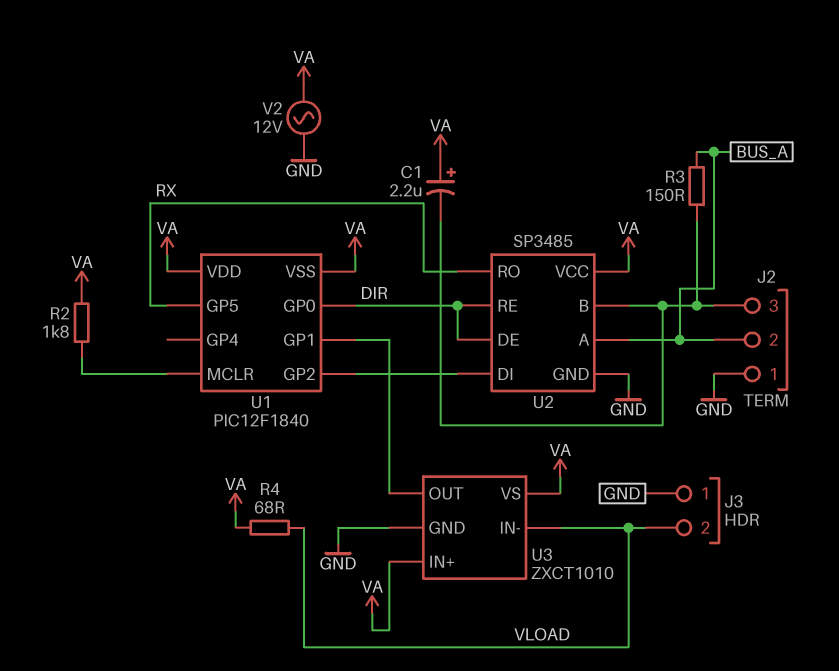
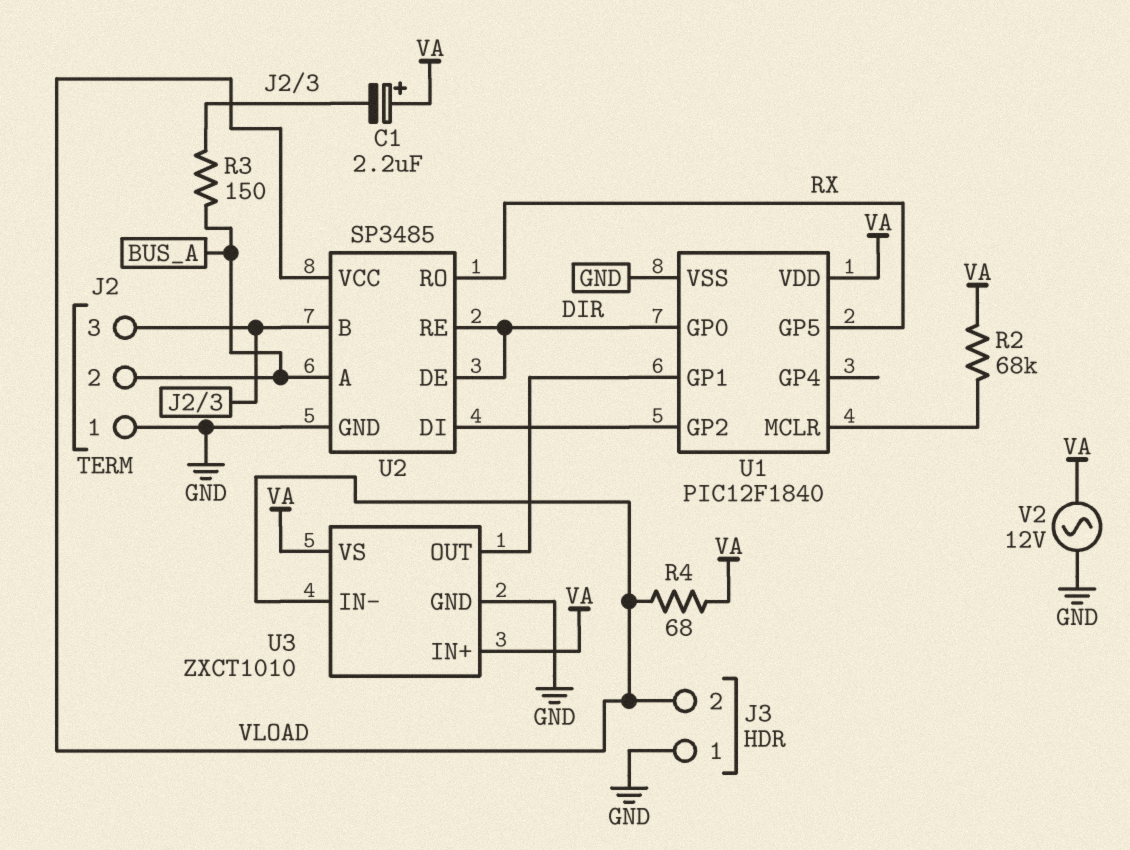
R2: 1.8k (U1/MCLR, VA) -> 68k (U1/MCLR, VA)
U1 pin VSS: VA -> GND
U2 pin VCC: VA -> VLOAD

